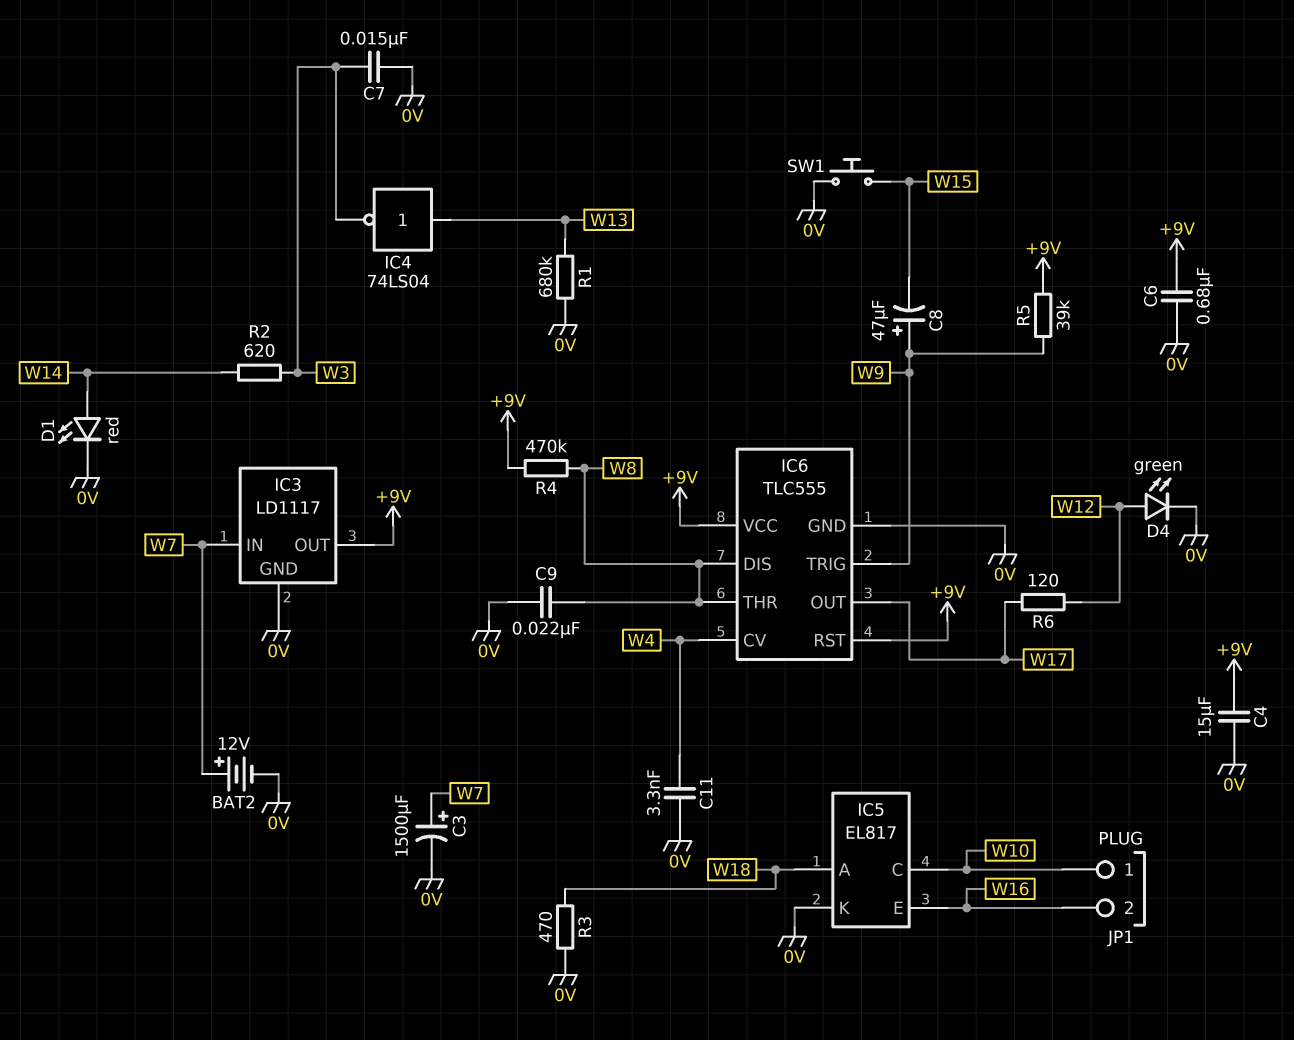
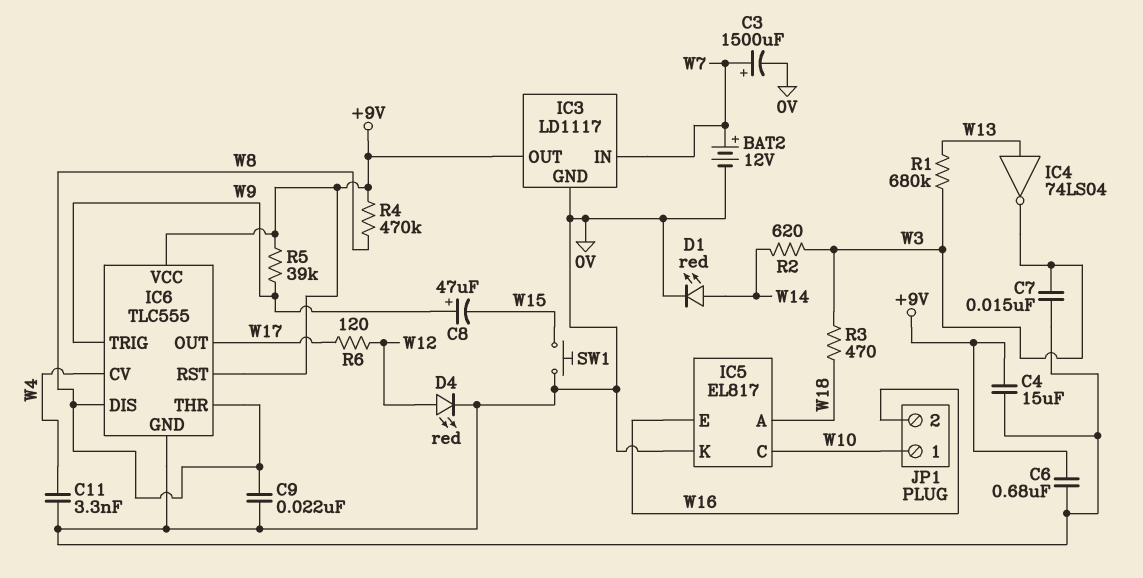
D4: LED green (A W12, K 0V) -> LED red (A W12, K 0V)
R1: 680k (0V, W13) -> 680k (W3, W13)
R3: 470 (0V, W18) -> 470 (W3, W18)

